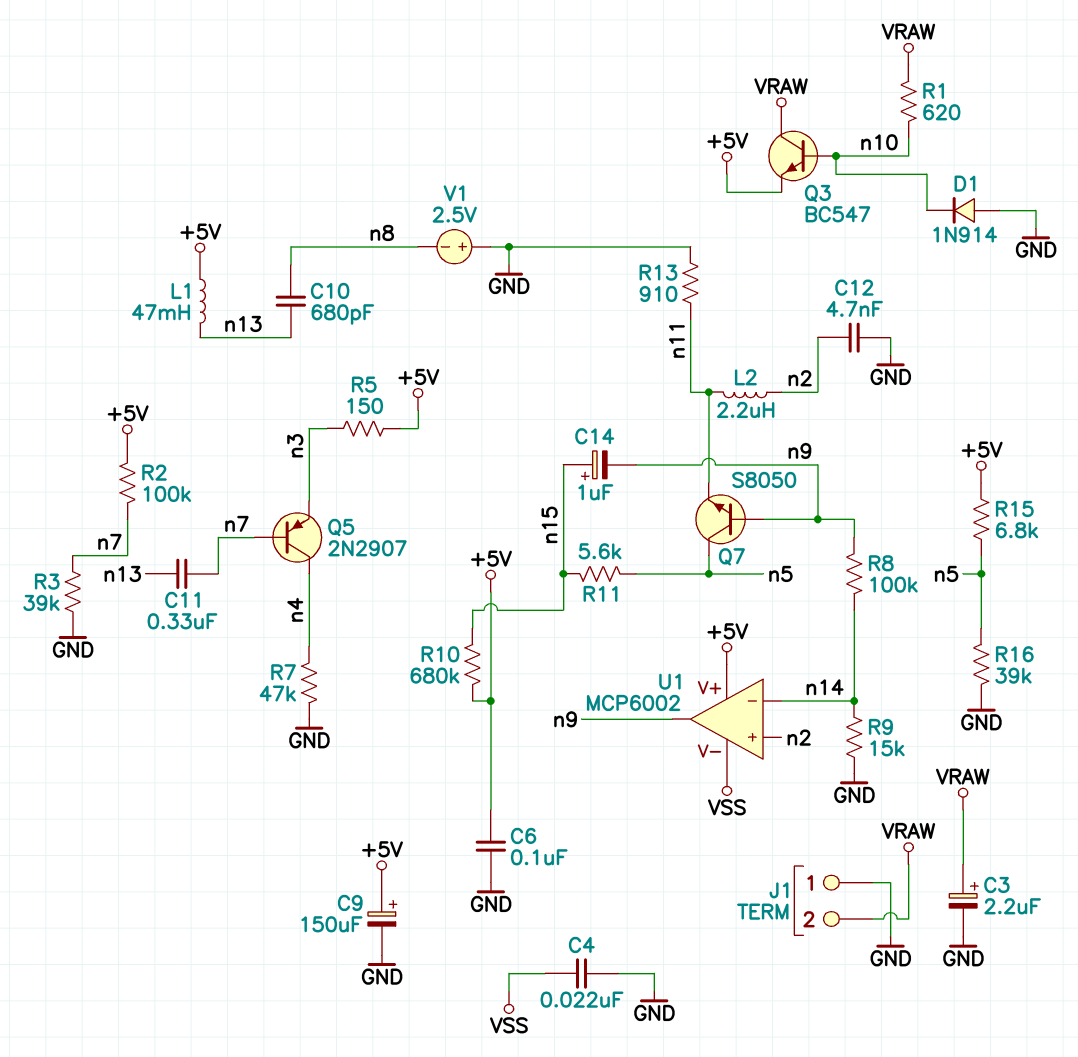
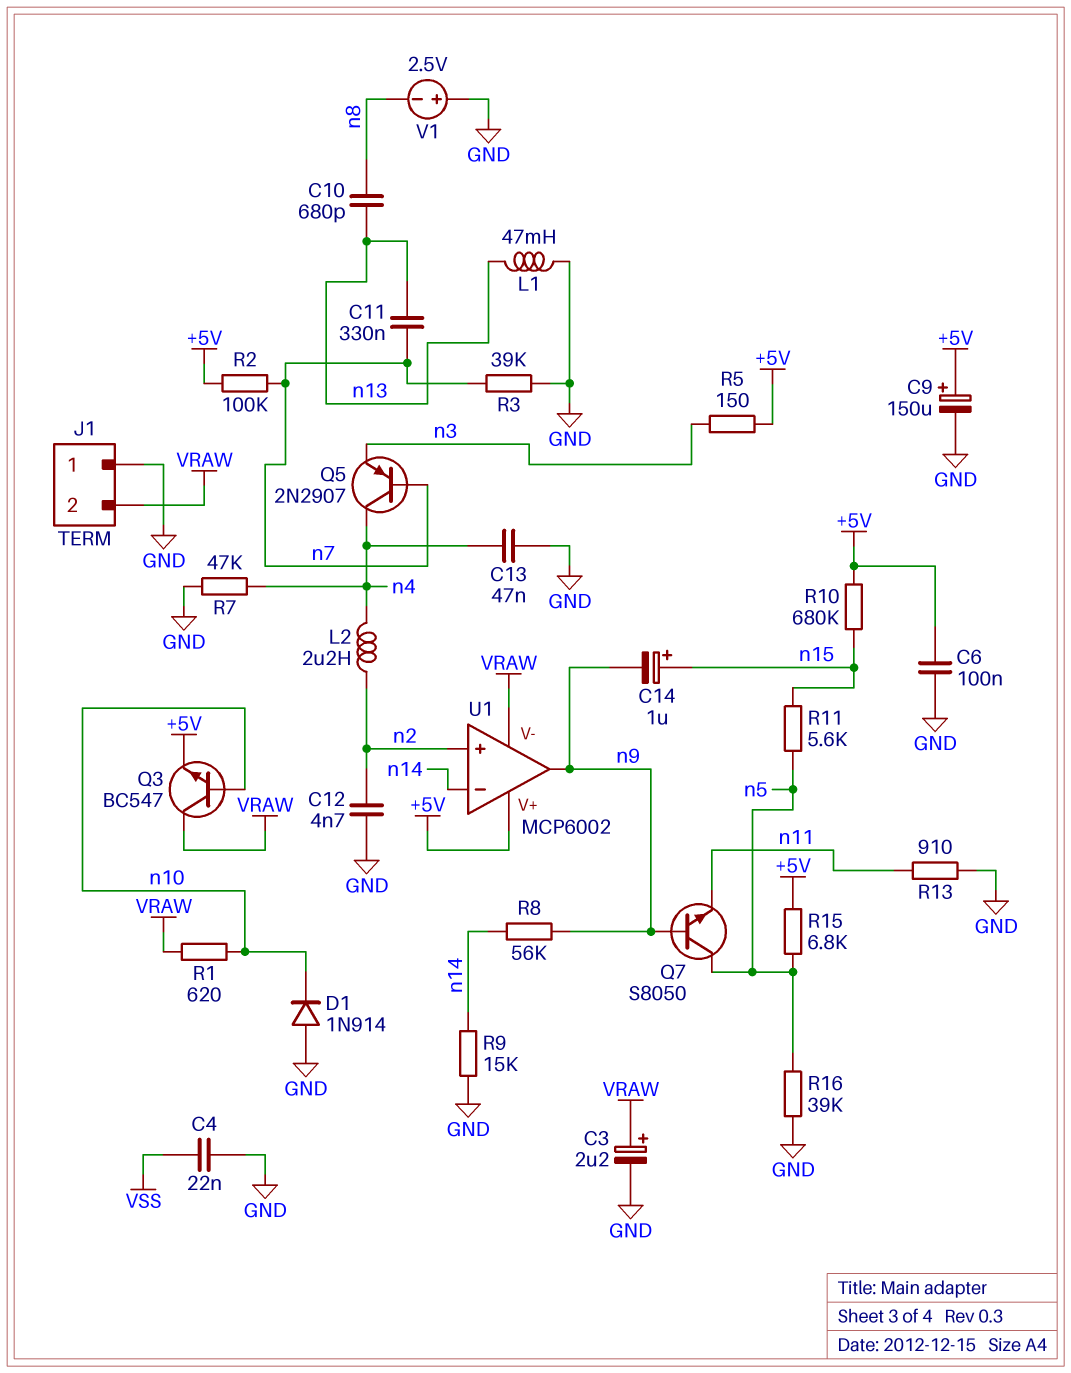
C13: none -> 47nF (GND, n4)
L1: 47mH (+5V, n13) -> 47mH (GND, n13)
L2: 2.2uH (n2, n11) -> 2.2uH (n2, n4)
R8: 100k (n9, n14) -> 56k (n9, n14)
U1 pin V-: VSS -> VRAW

